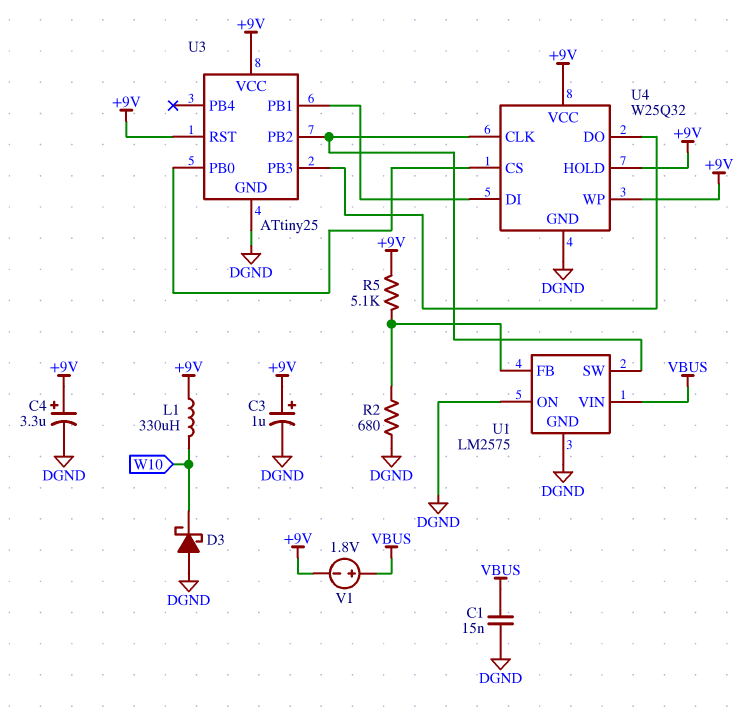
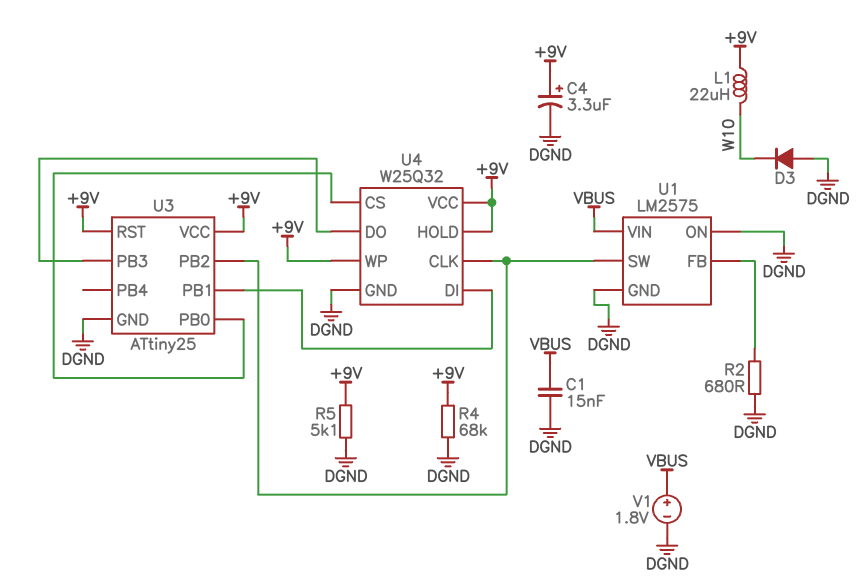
C3: 1uF (plus +9V, minus DGND) -> none
D3: schottky (A DGND, K W10) -> diode (A DGND, K W10)
L1: 330uH (+9V, W10) -> 22uH (+9V, W10)
R4: none -> 68k (+9V, DGND)
R5: 5.1k (+9V, U1/FB) -> 5.1k (+9V, DGND)
V1: 1.8V (plus VBUS, minus +9V) -> 1.8V (plus VBUS, minus DGND)

